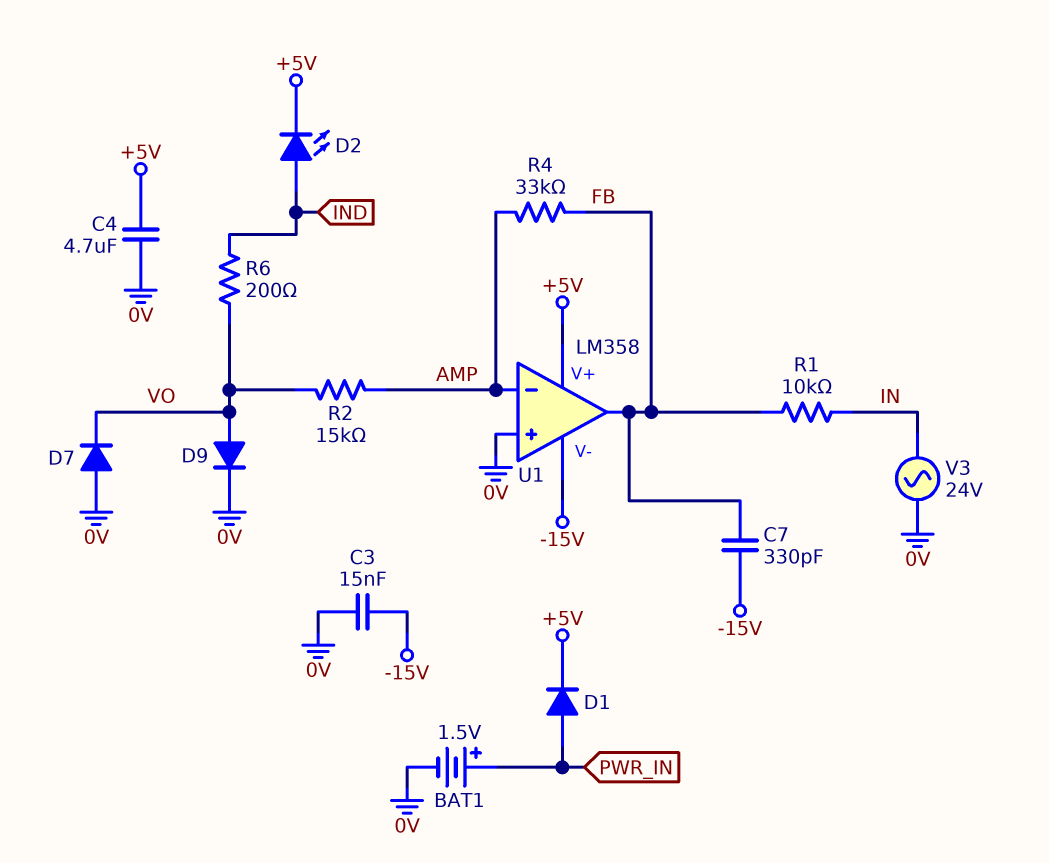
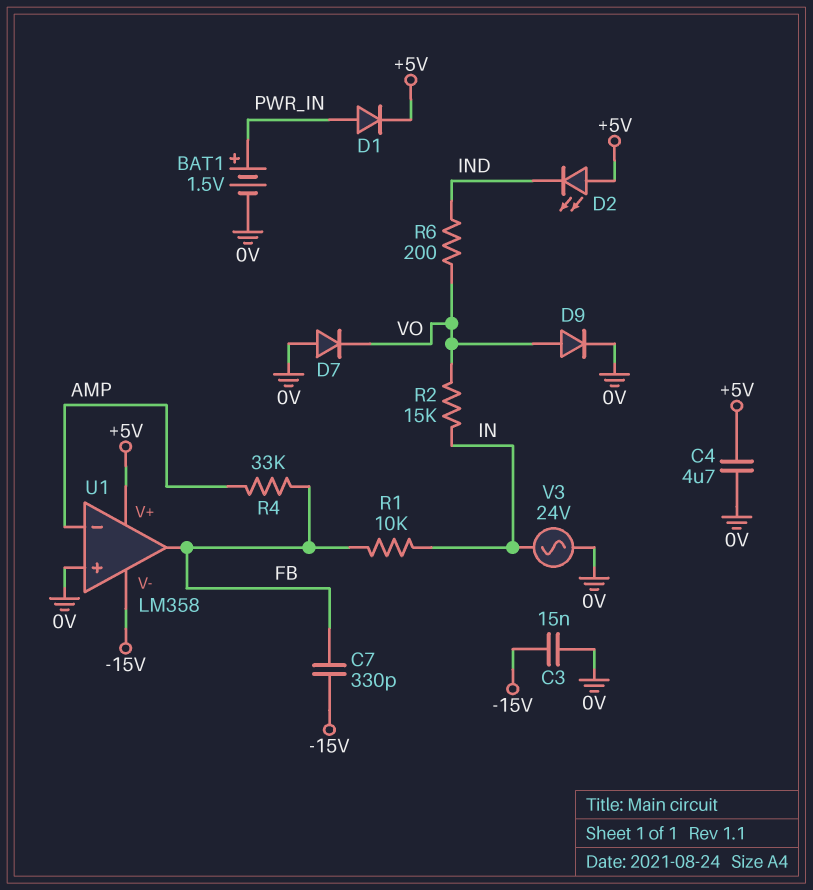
D2: LED (A IND, K +5V) -> LED (A +5V, K IND)
R2: 15k (AMP, VO) -> 15k (IN, VO)

